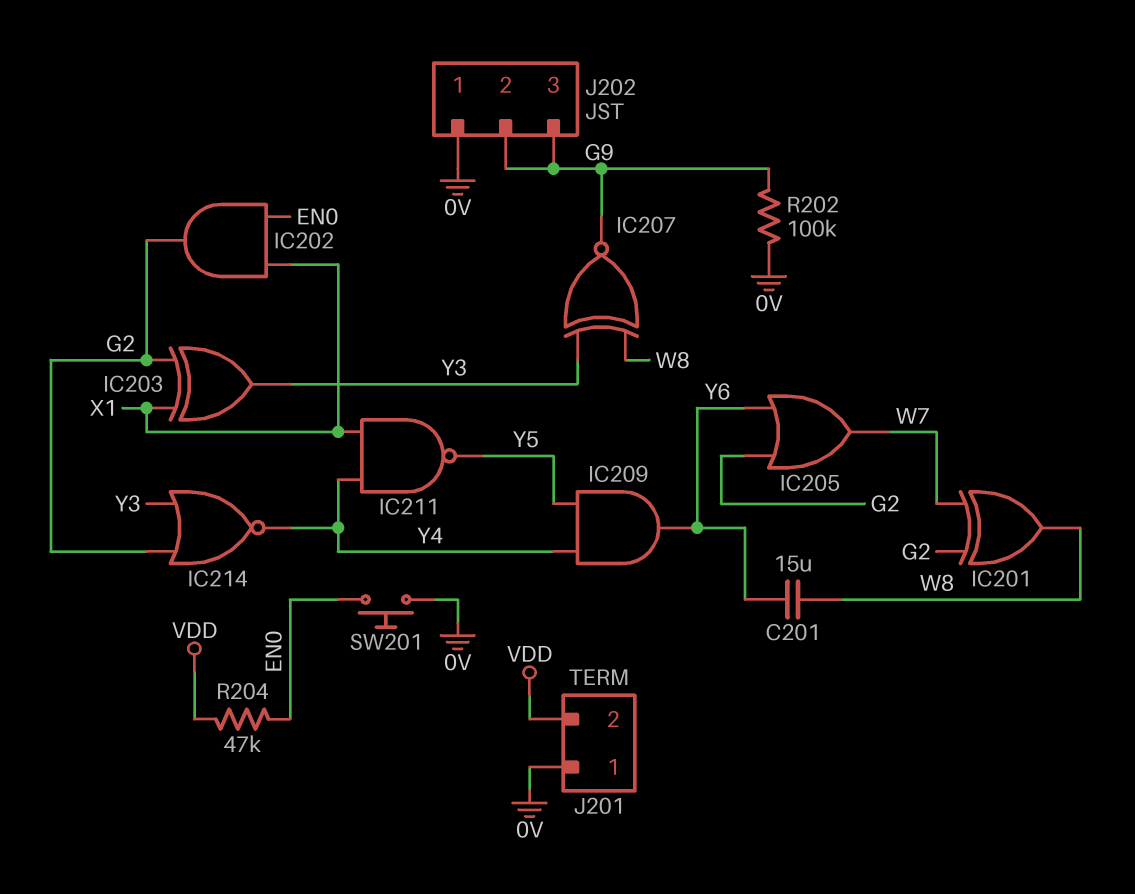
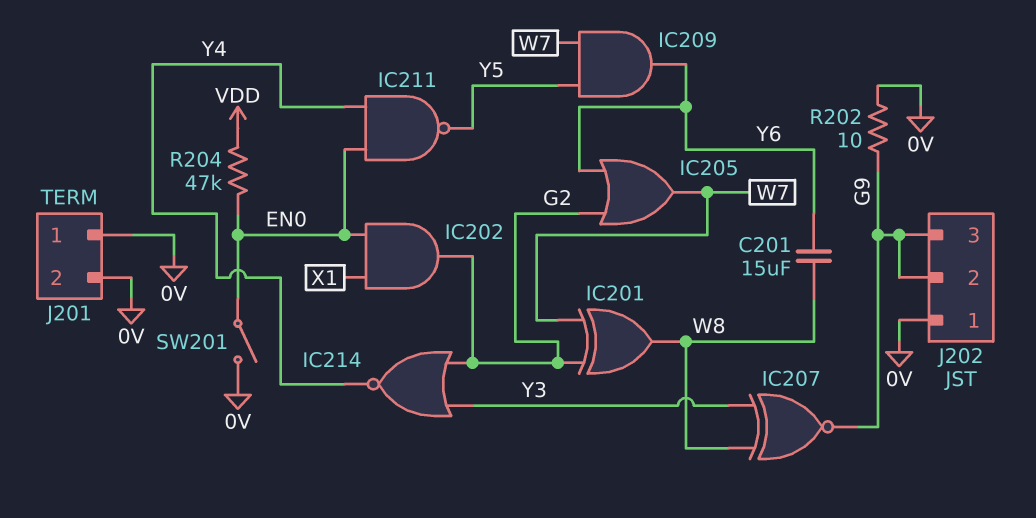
IC203: XOR (in G2, in X1, out Y3) -> none
IC209: AND (in Y4, in Y5, out Y6) -> AND (in W7, in Y5, out Y6)
IC211: NAND (in X1, in Y4, out Y5) -> NAND (in EN0, in Y4, out Y5)
J201 pin 2: VDD -> 0V
R202: 100k (0V, G9) -> 10 (0V, G9)
SW201: button (0V, EN0) -> switch (0V, EN0)

